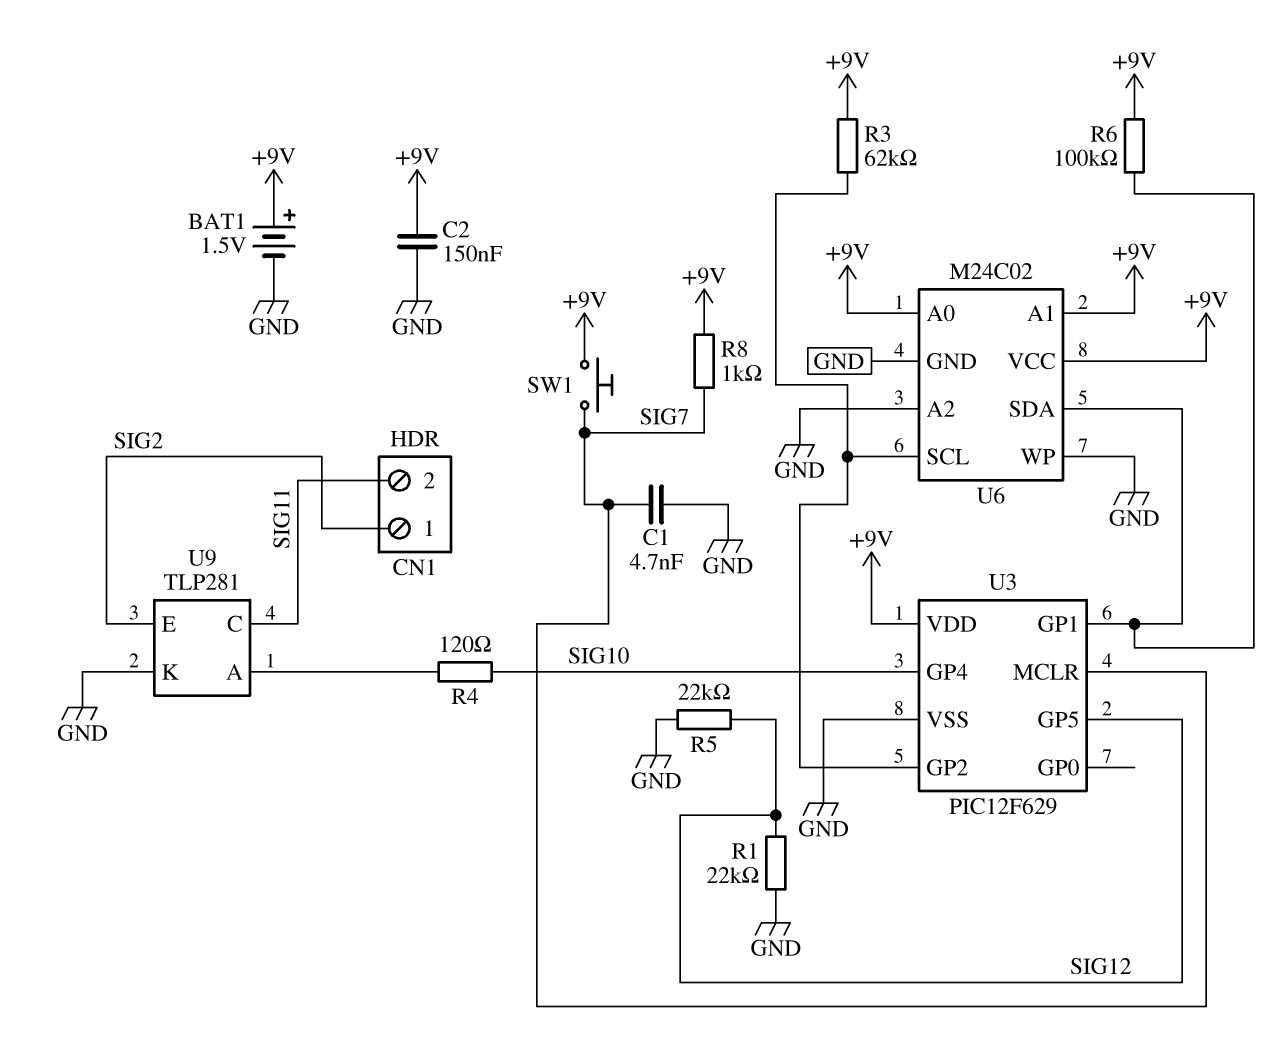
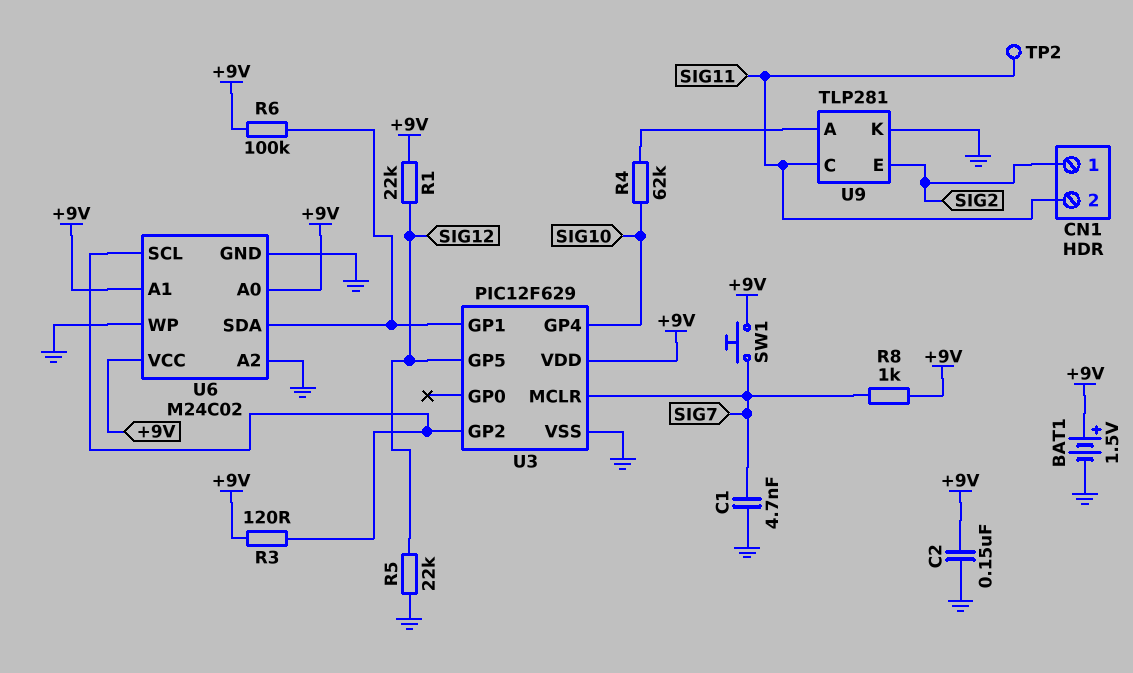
R1: 22k (GND, SIG12) -> 22k (+9V, SIG12)
R3: 62k (+9V, U3/GP2) -> 120 (+9V, U3/GP2)
R4: 120 (SIG10, U9/A) -> 62k (SIG10, U9/A)
TP2: none -> test point (SIG11)

